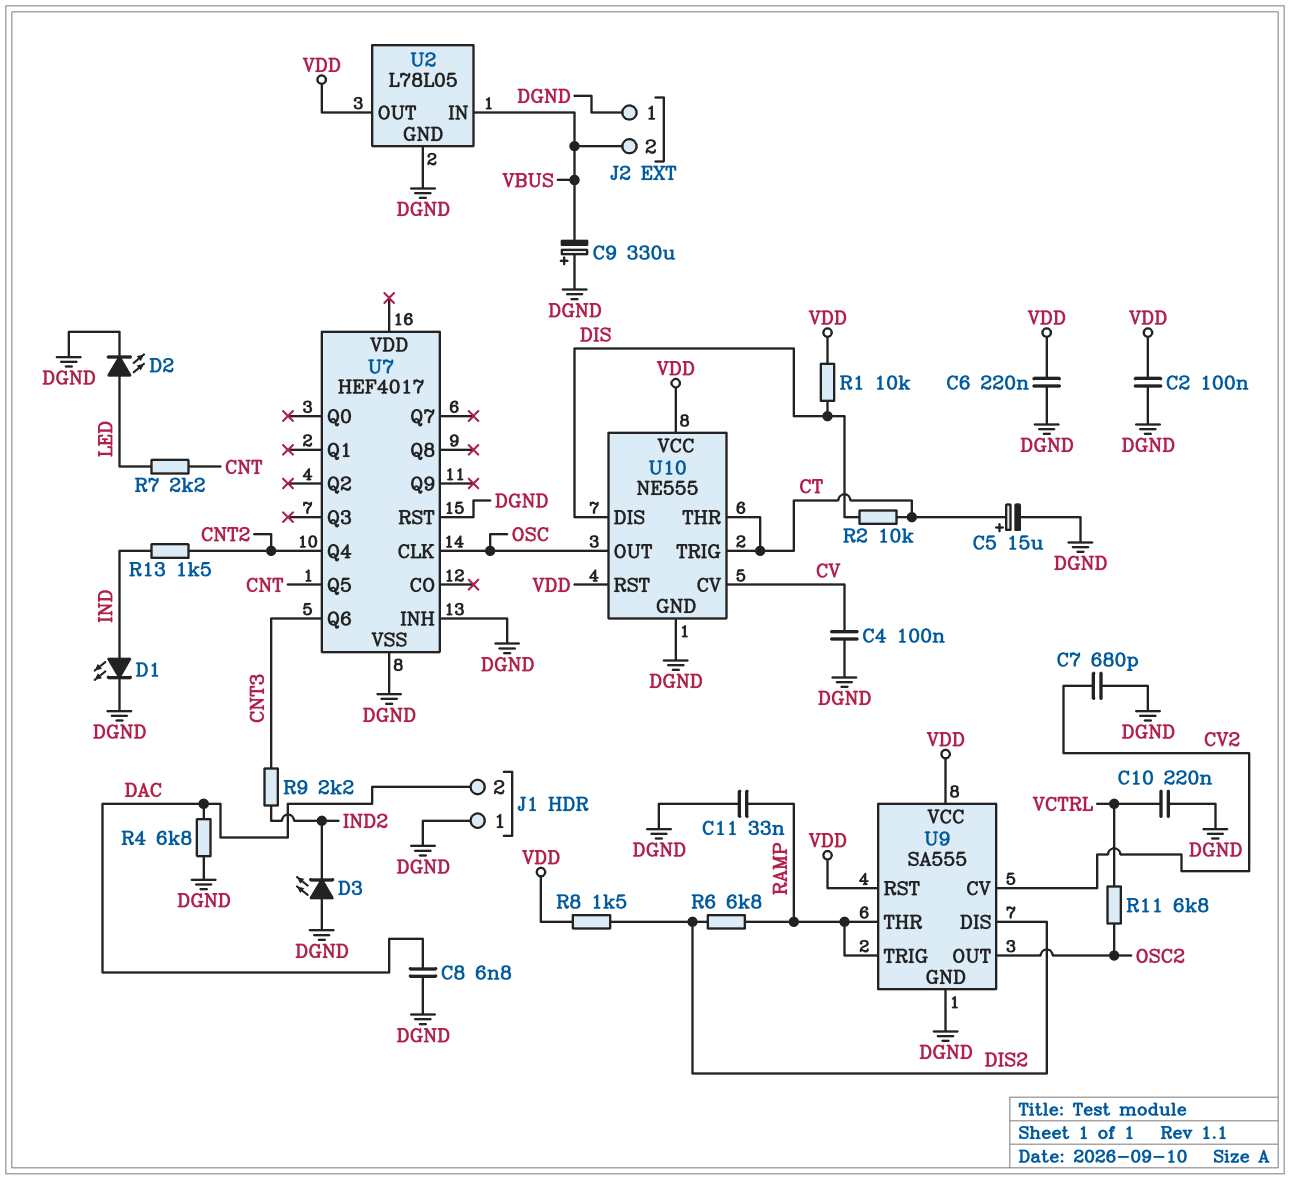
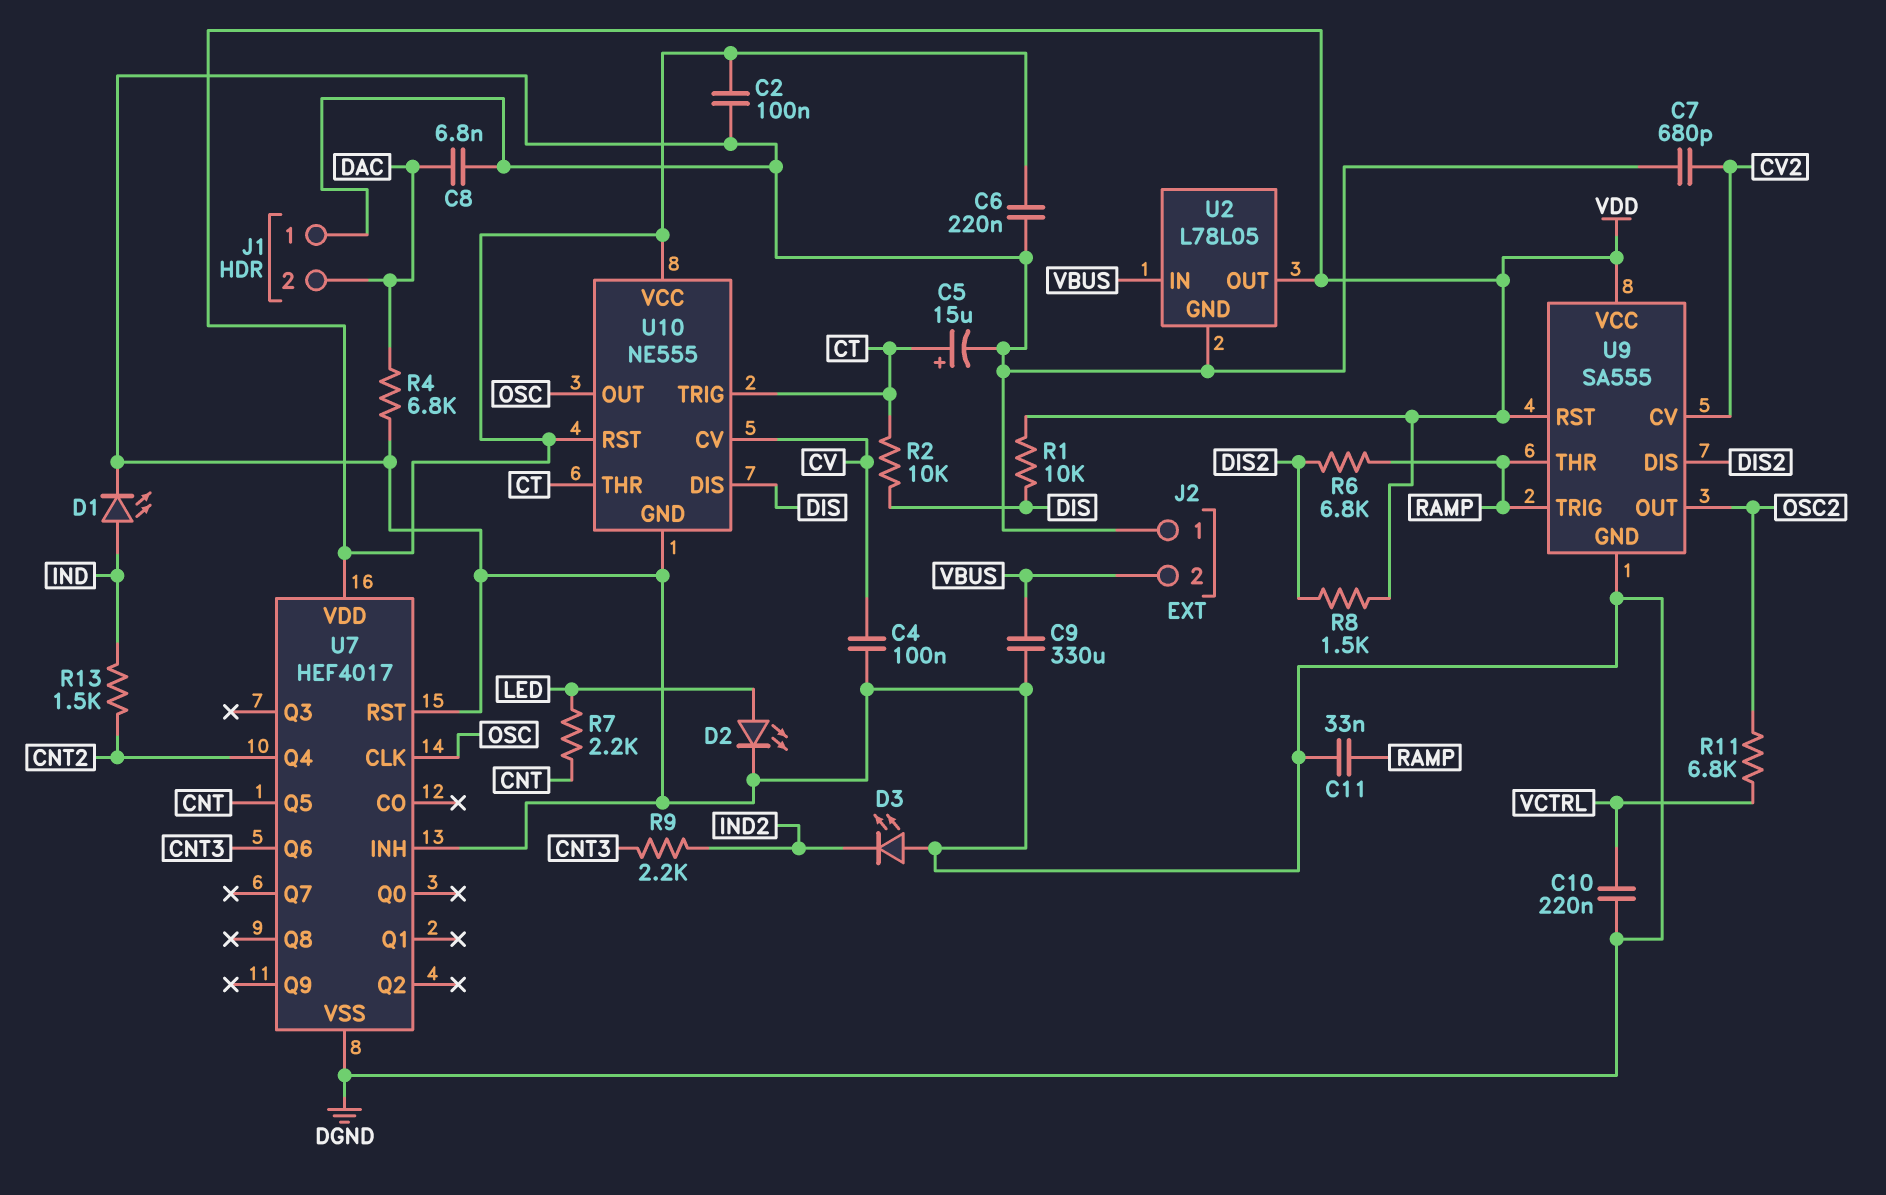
C9: 330uF (plus DGND, minus VBUS) -> 330uF (DGND, VBUS)
U7 pin VDD: none -> VDD

